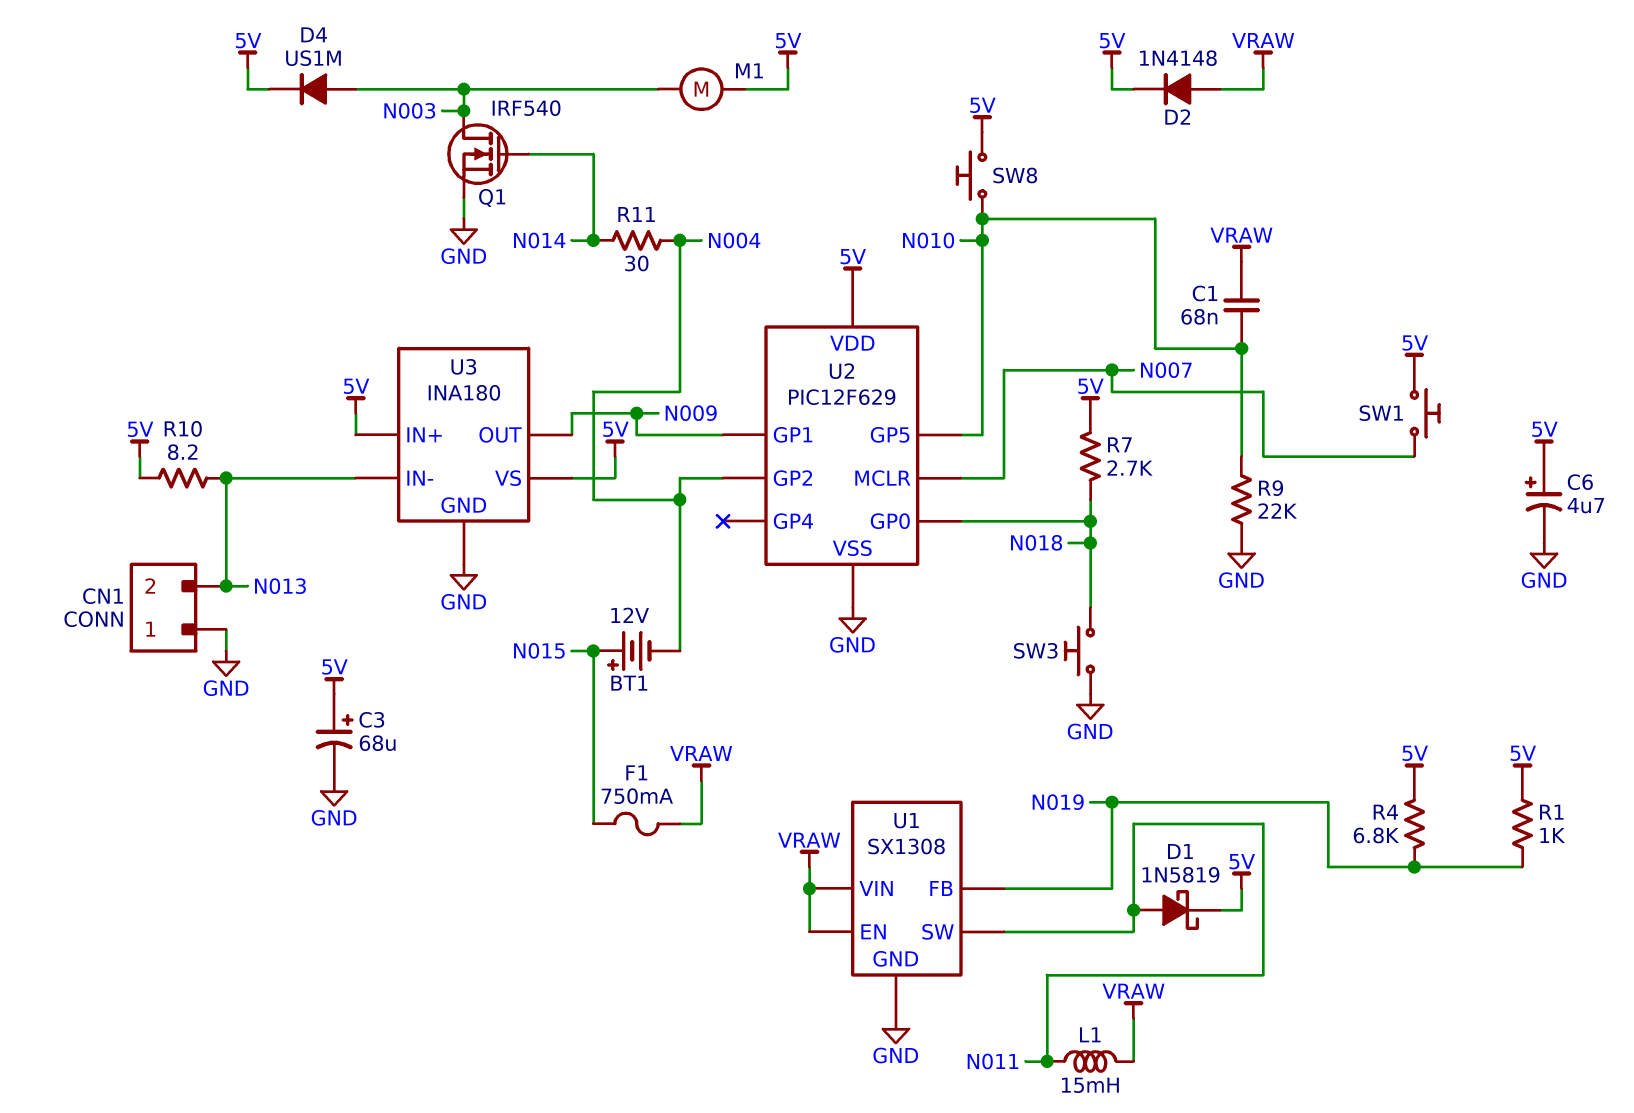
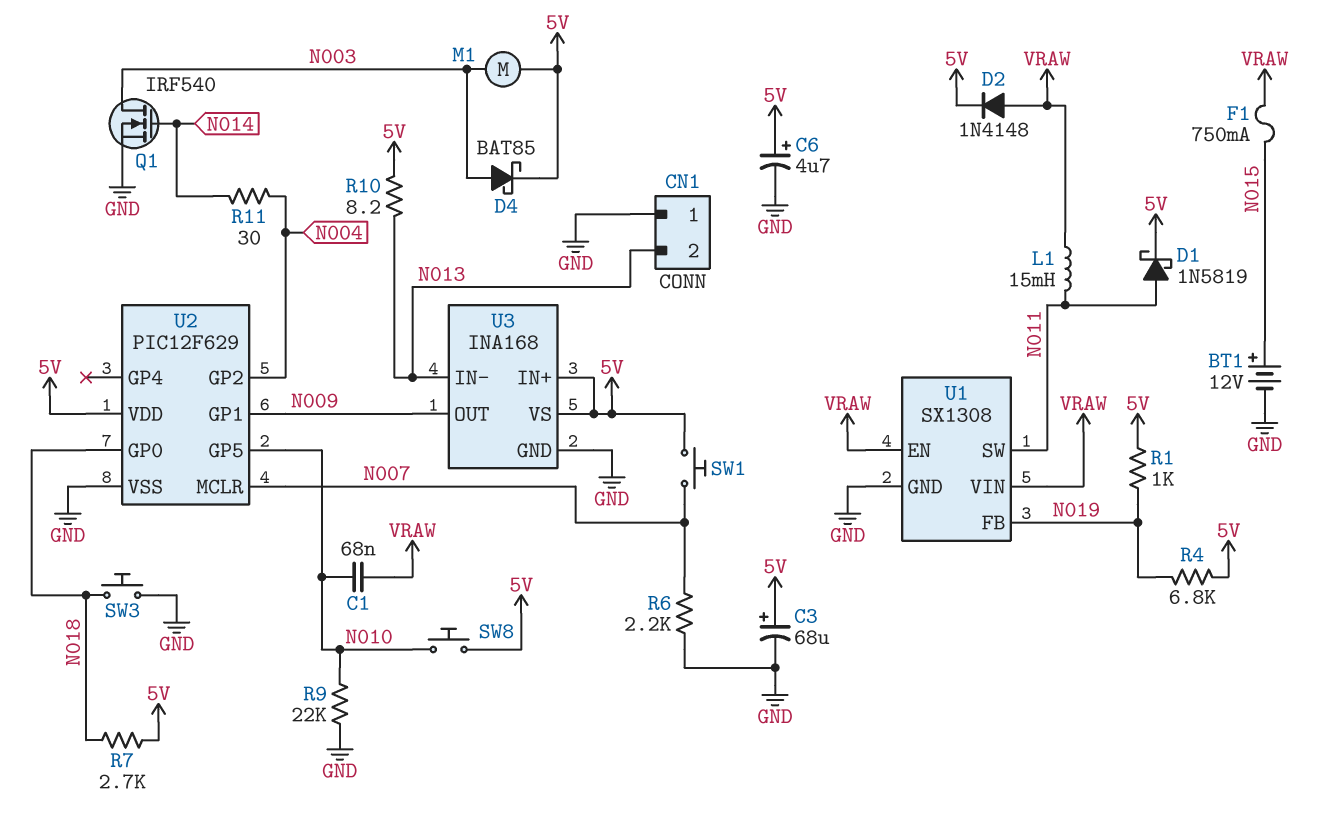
BT1: 12V (plus N015, minus N004) -> 12V (plus N015, minus GND)
D4: diode US1M (A N003, K 5V) -> schottky BAT85 (A N003, K 5V)
R6: none -> 2.2k (GND, N007)
U3: INA180 -> INA168

